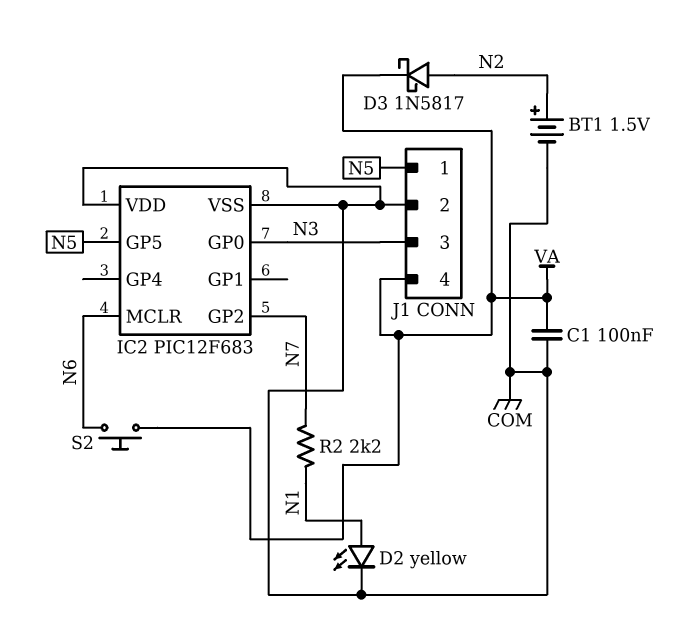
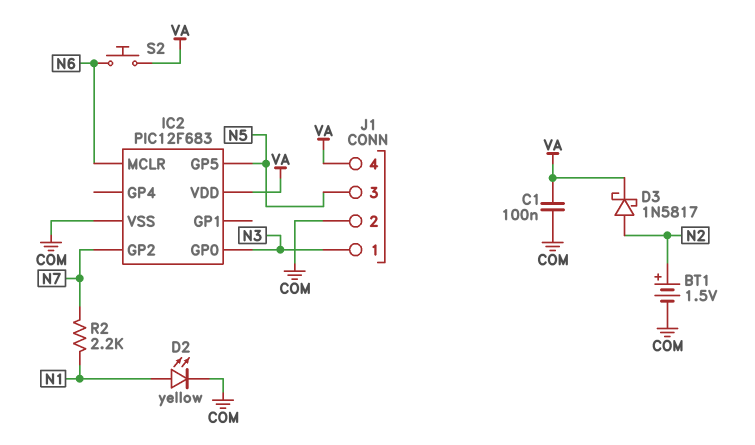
IC2 pin VDD: COM -> VA
J1 pin 1: N5 -> N3
J1 pin 3: N3 -> N5

